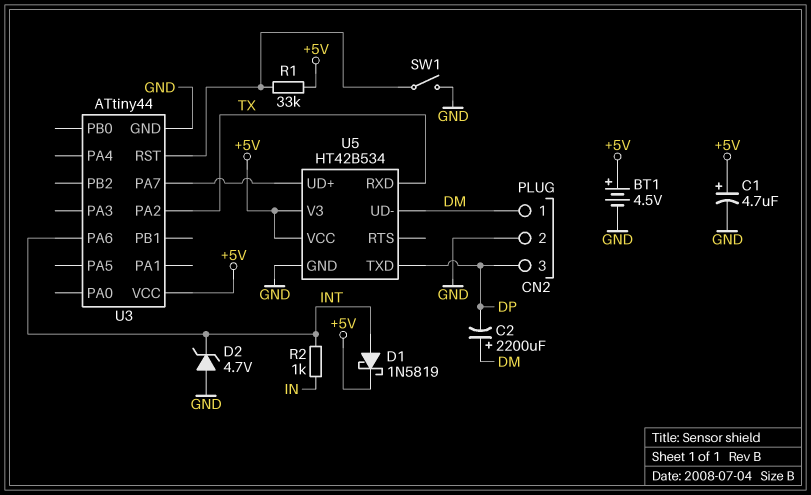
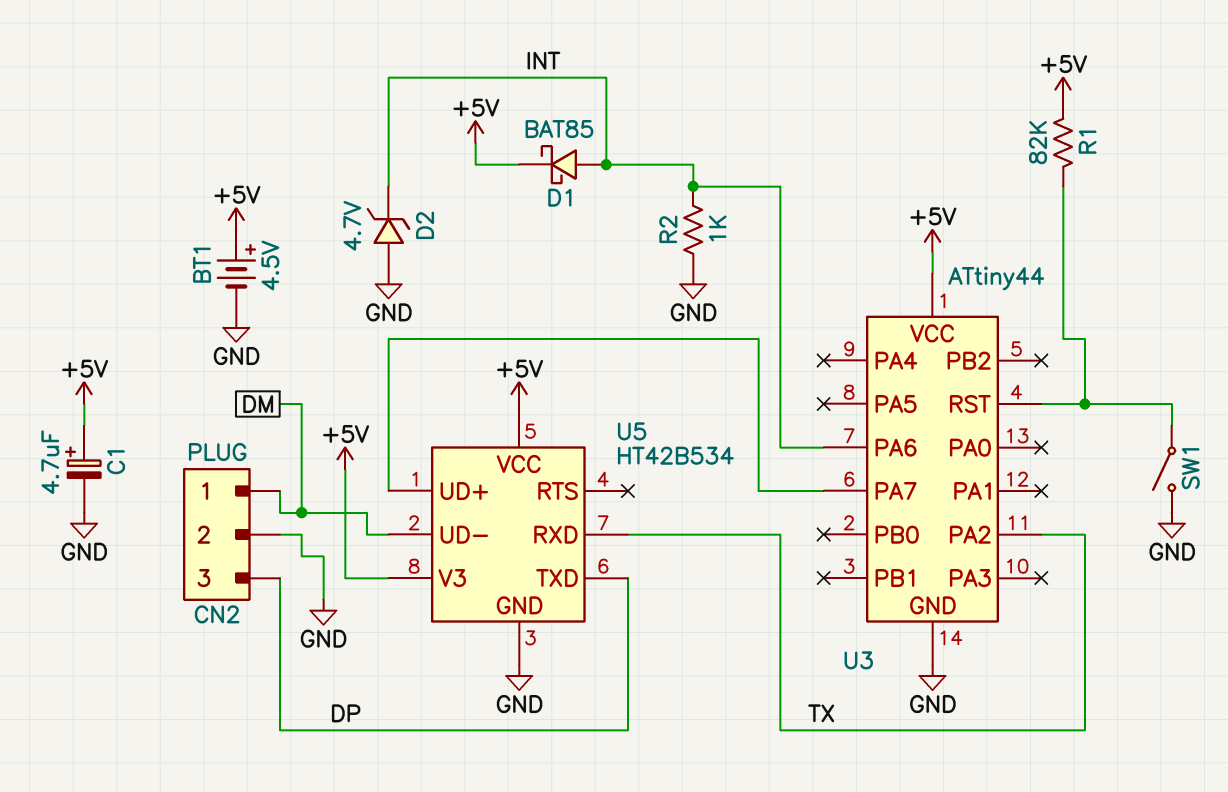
C2: 2200uF (plus DM, minus DP) -> none
D1: schottky 1N5819 (A INT, K +5V) -> schottky BAT85 (A INT, K +5V)
R1: 33k (+5V, U3/RST) -> 82k (+5V, U3/RST)
R2: 1k (IN, INT) -> 1k (GND, INT)

